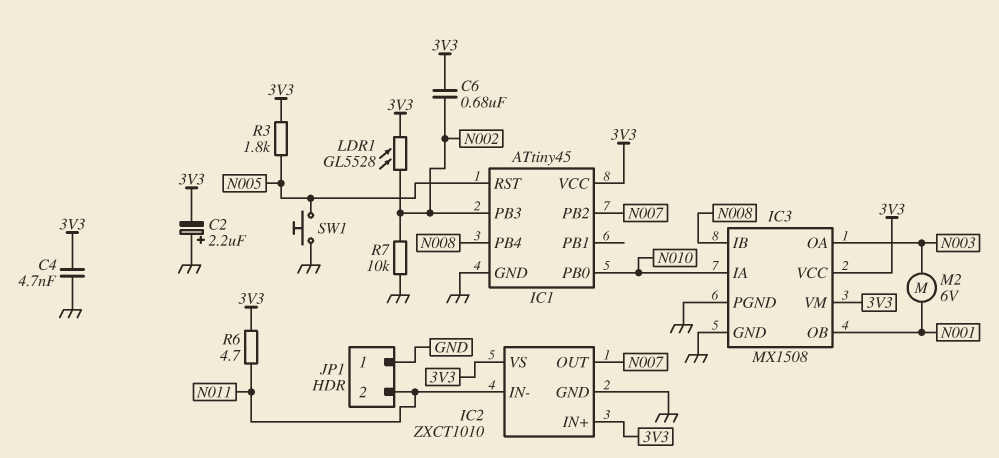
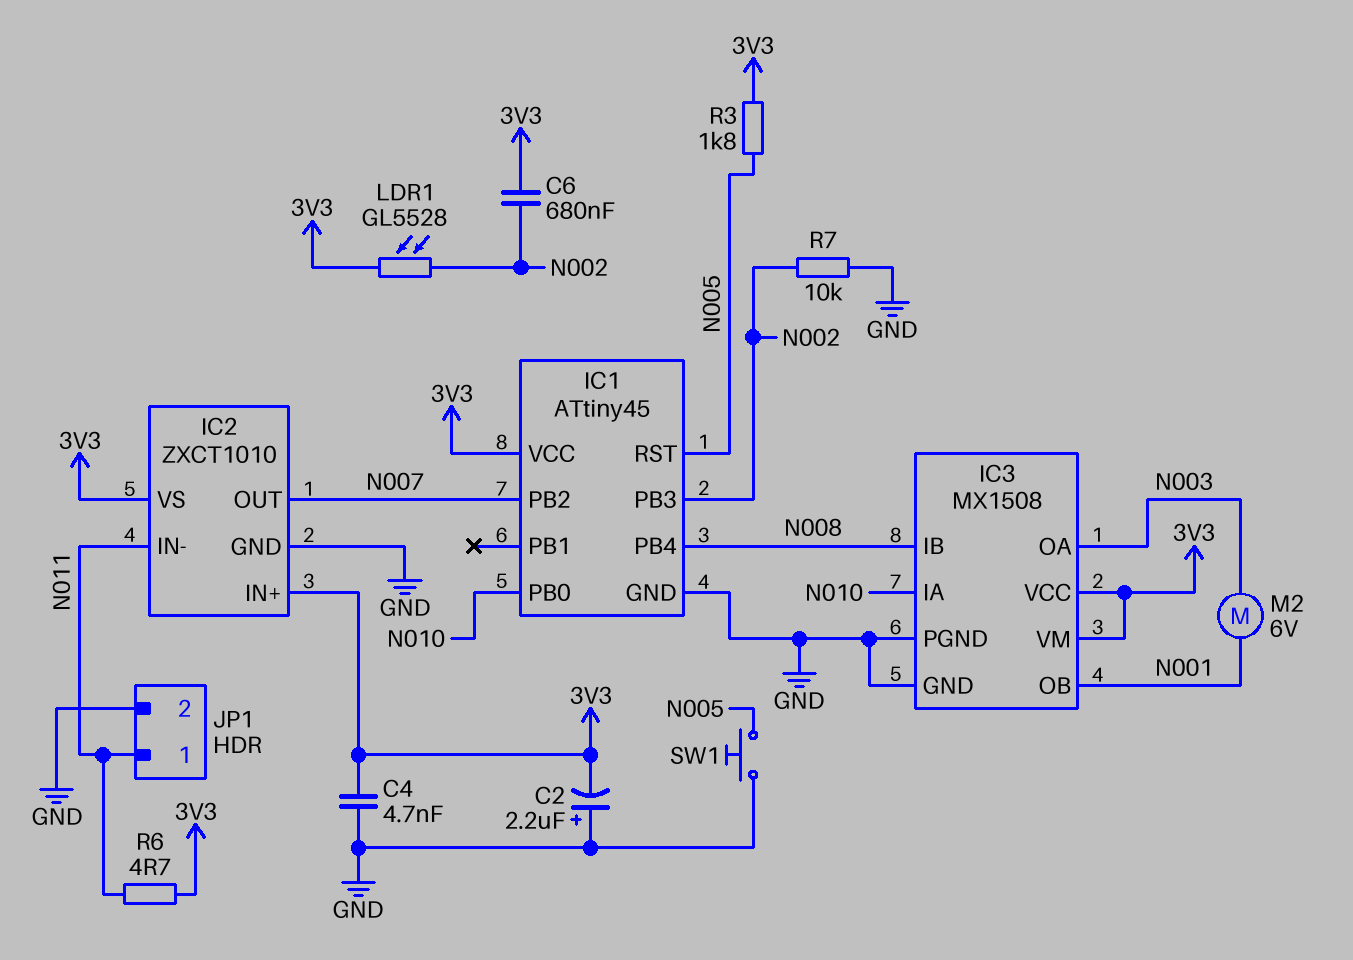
JP1 pin 1: GND -> N011
JP1 pin 2: N011 -> GND

